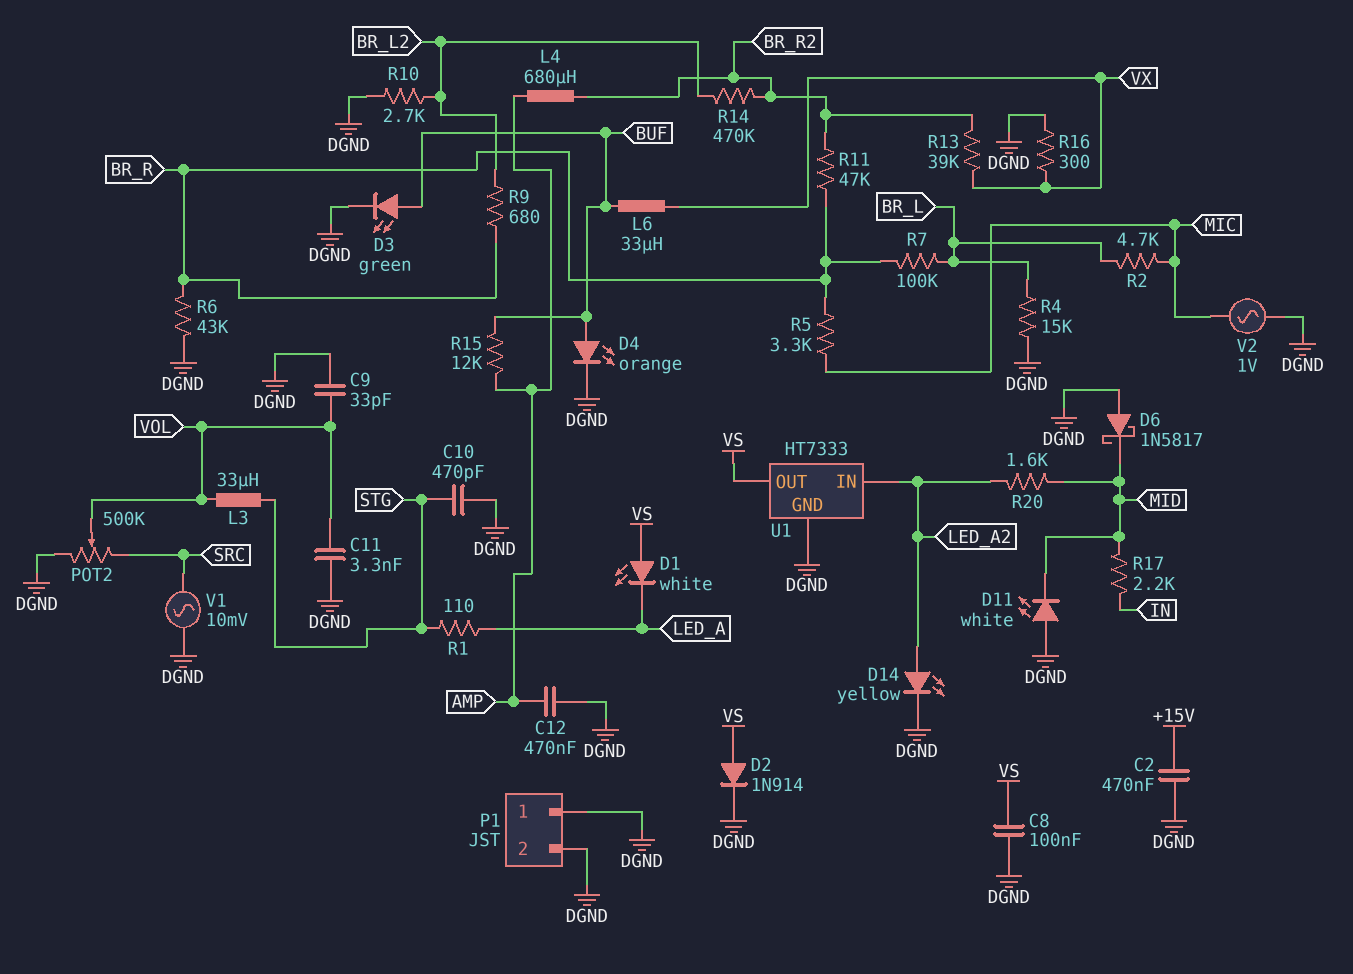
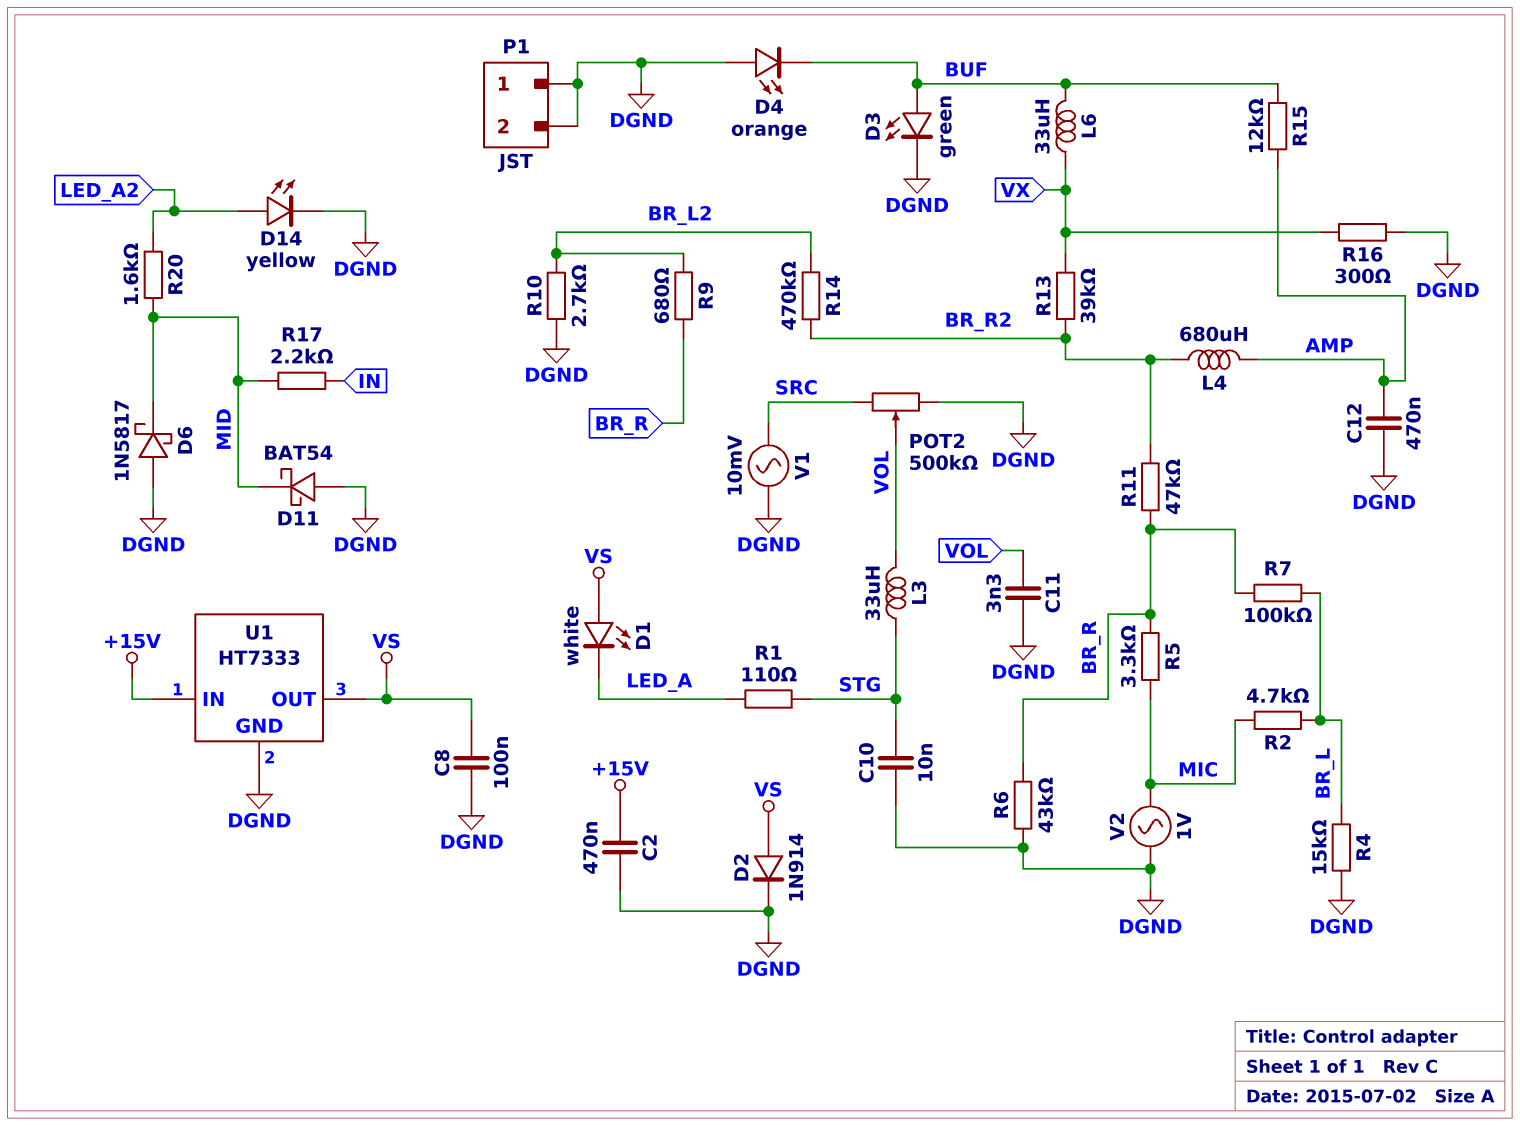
C9: 33pF (DGND, VOL) -> none
C10: 470pF (DGND, STG) -> 10nF (DGND, STG)
D4: LED orange (A BUF, K DGND) -> LED orange (A DGND, K BUF)
D11: LED white (A DGND, K MID) -> schottky BAT54 (A DGND, K MID)
U1 pin IN: LED_A2 -> +15V

